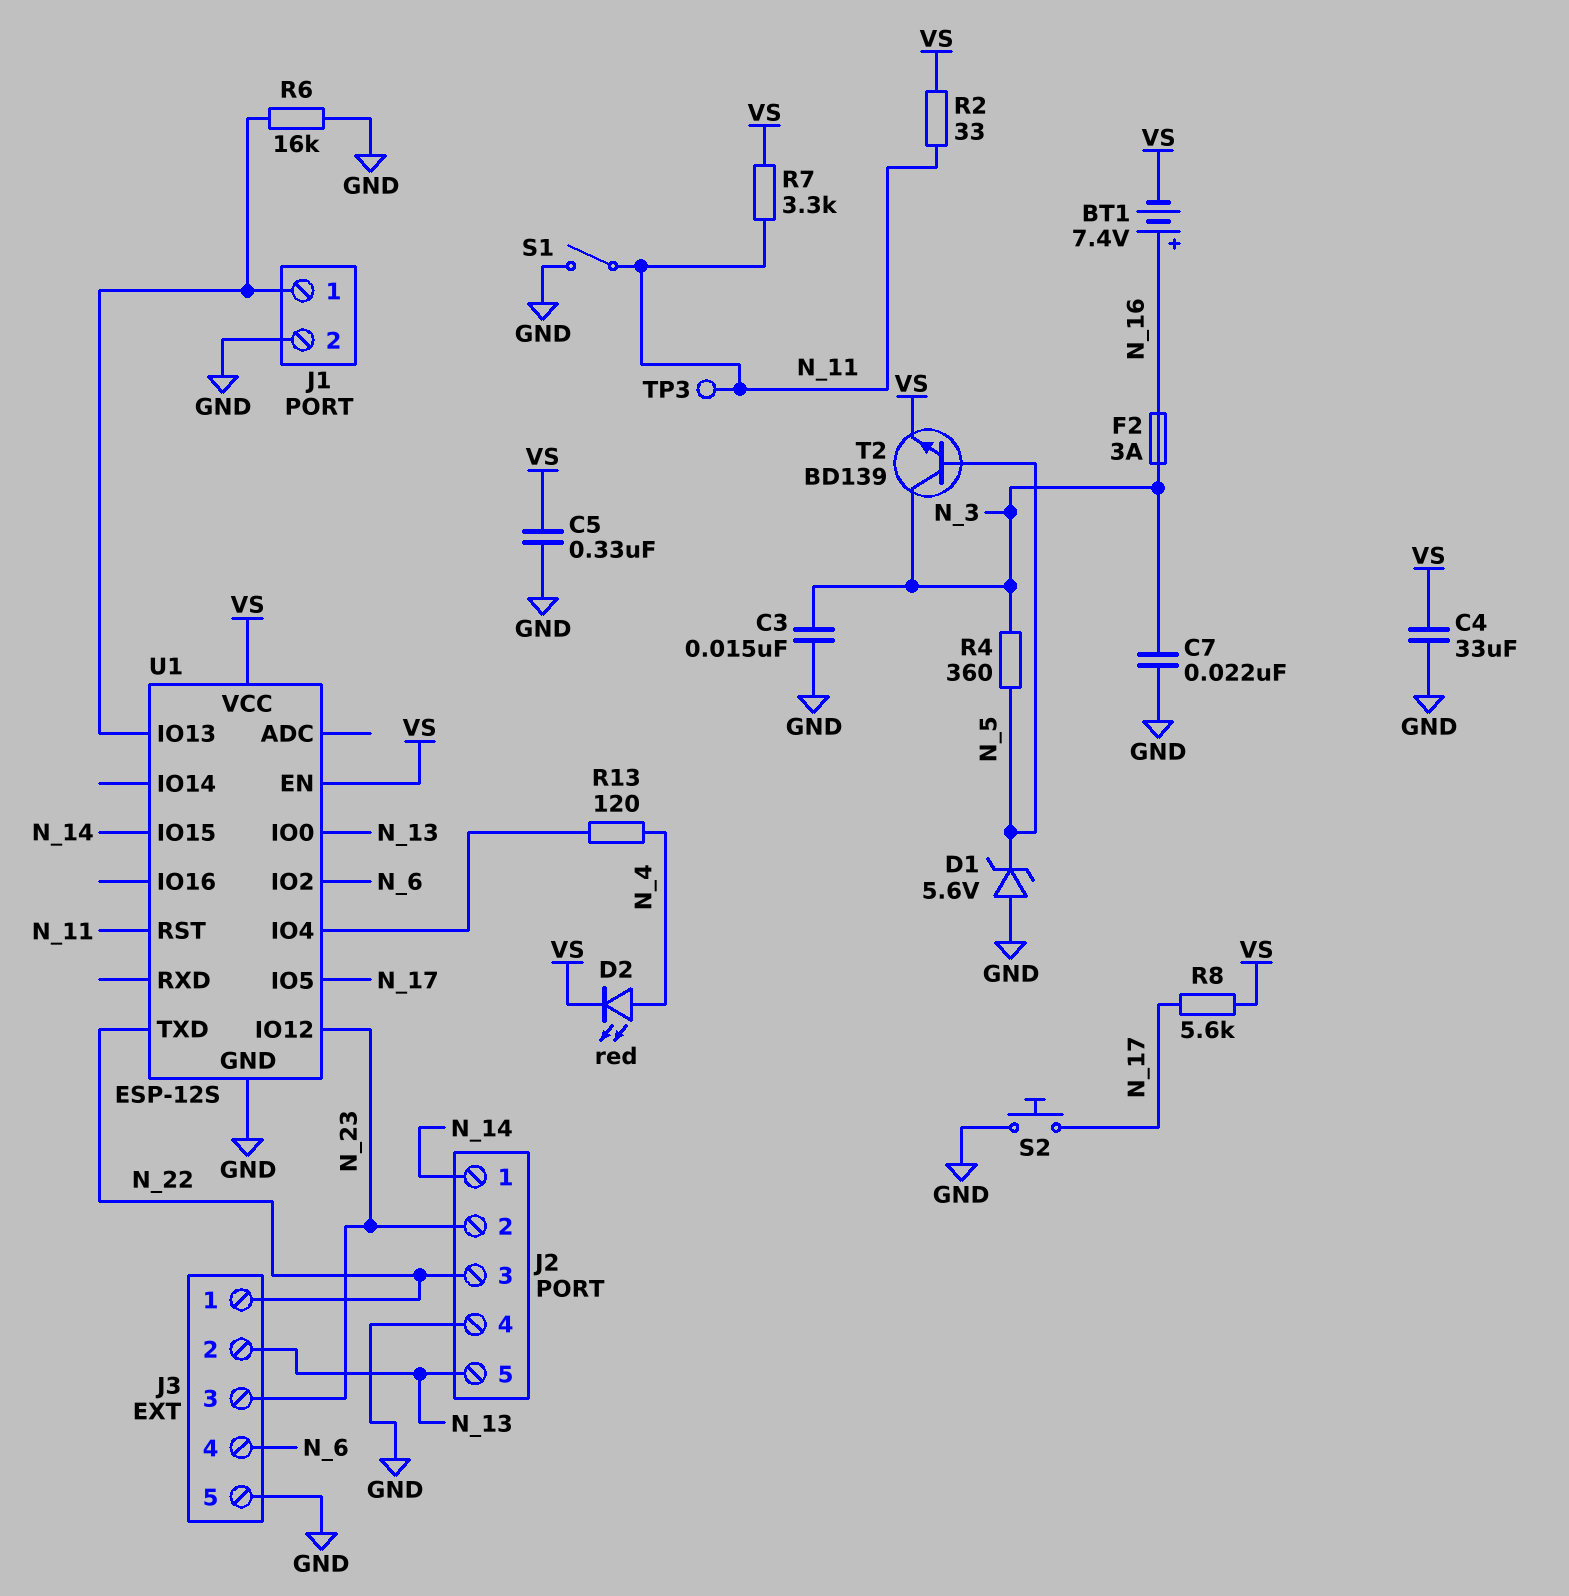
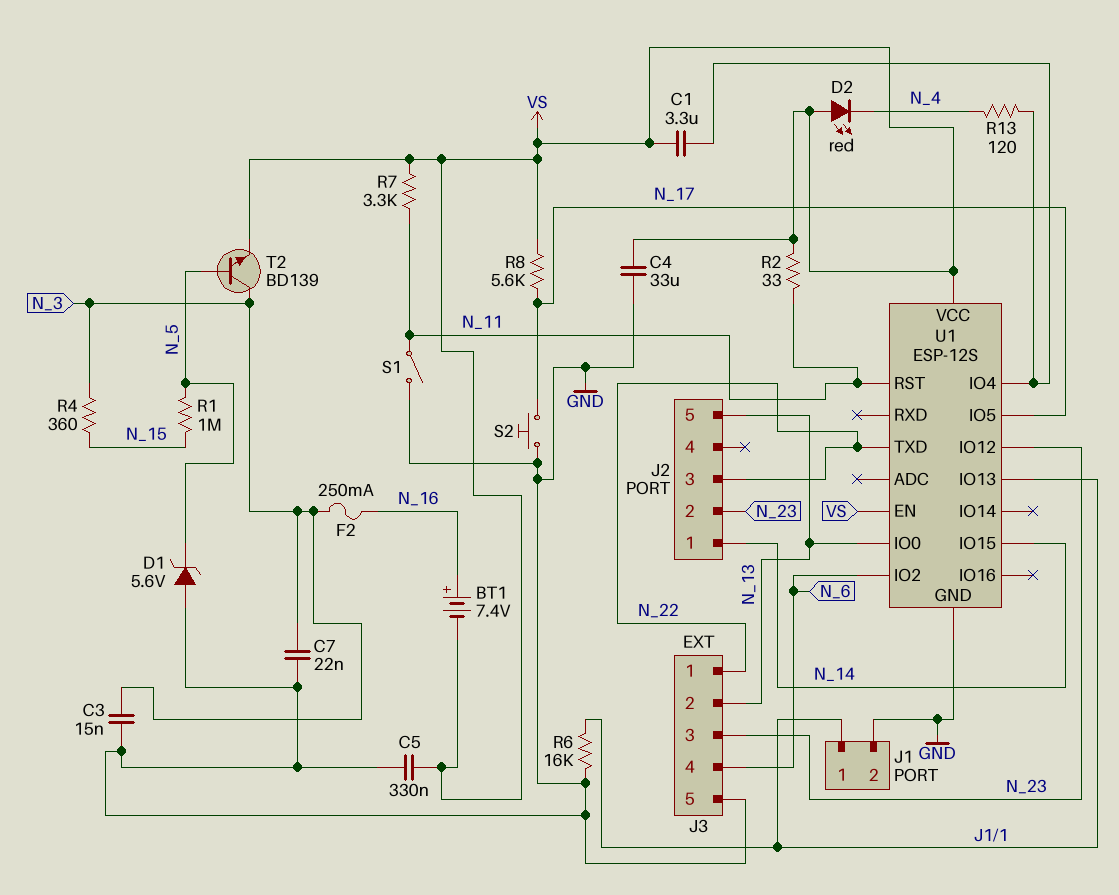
C1: none -> 3.3uF (U1/IO4, VS)
D2: LED red (A N_4, K VS) -> LED red (A VS, K N_4)
F2: 3A (N_3, N_16) -> 250mA (N_3, N_16)
J2 pin 4: GND -> none
R1: none -> 1M (N_5, N_15)
R4: 360 (N_3, N_5) -> 360 (N_3, N_15)
TP3: test point (N_11) -> none

